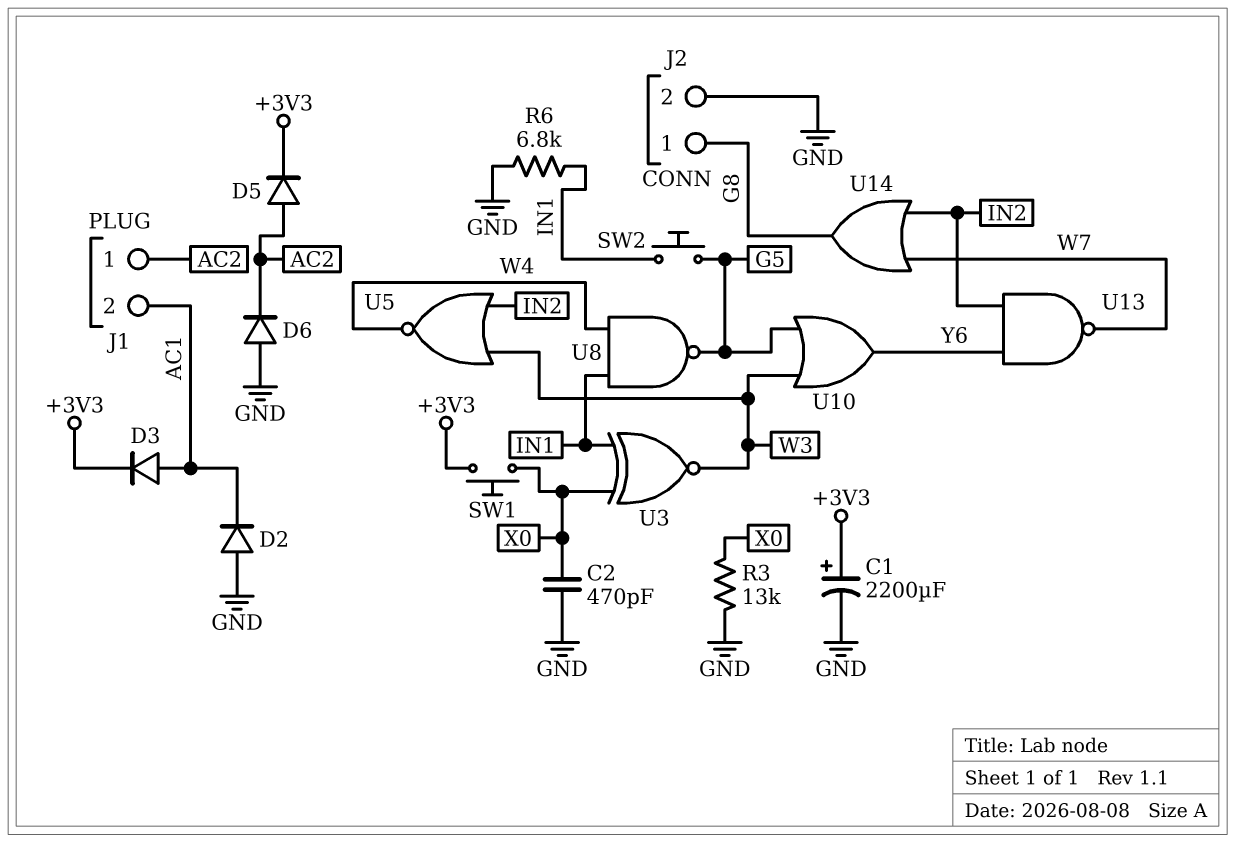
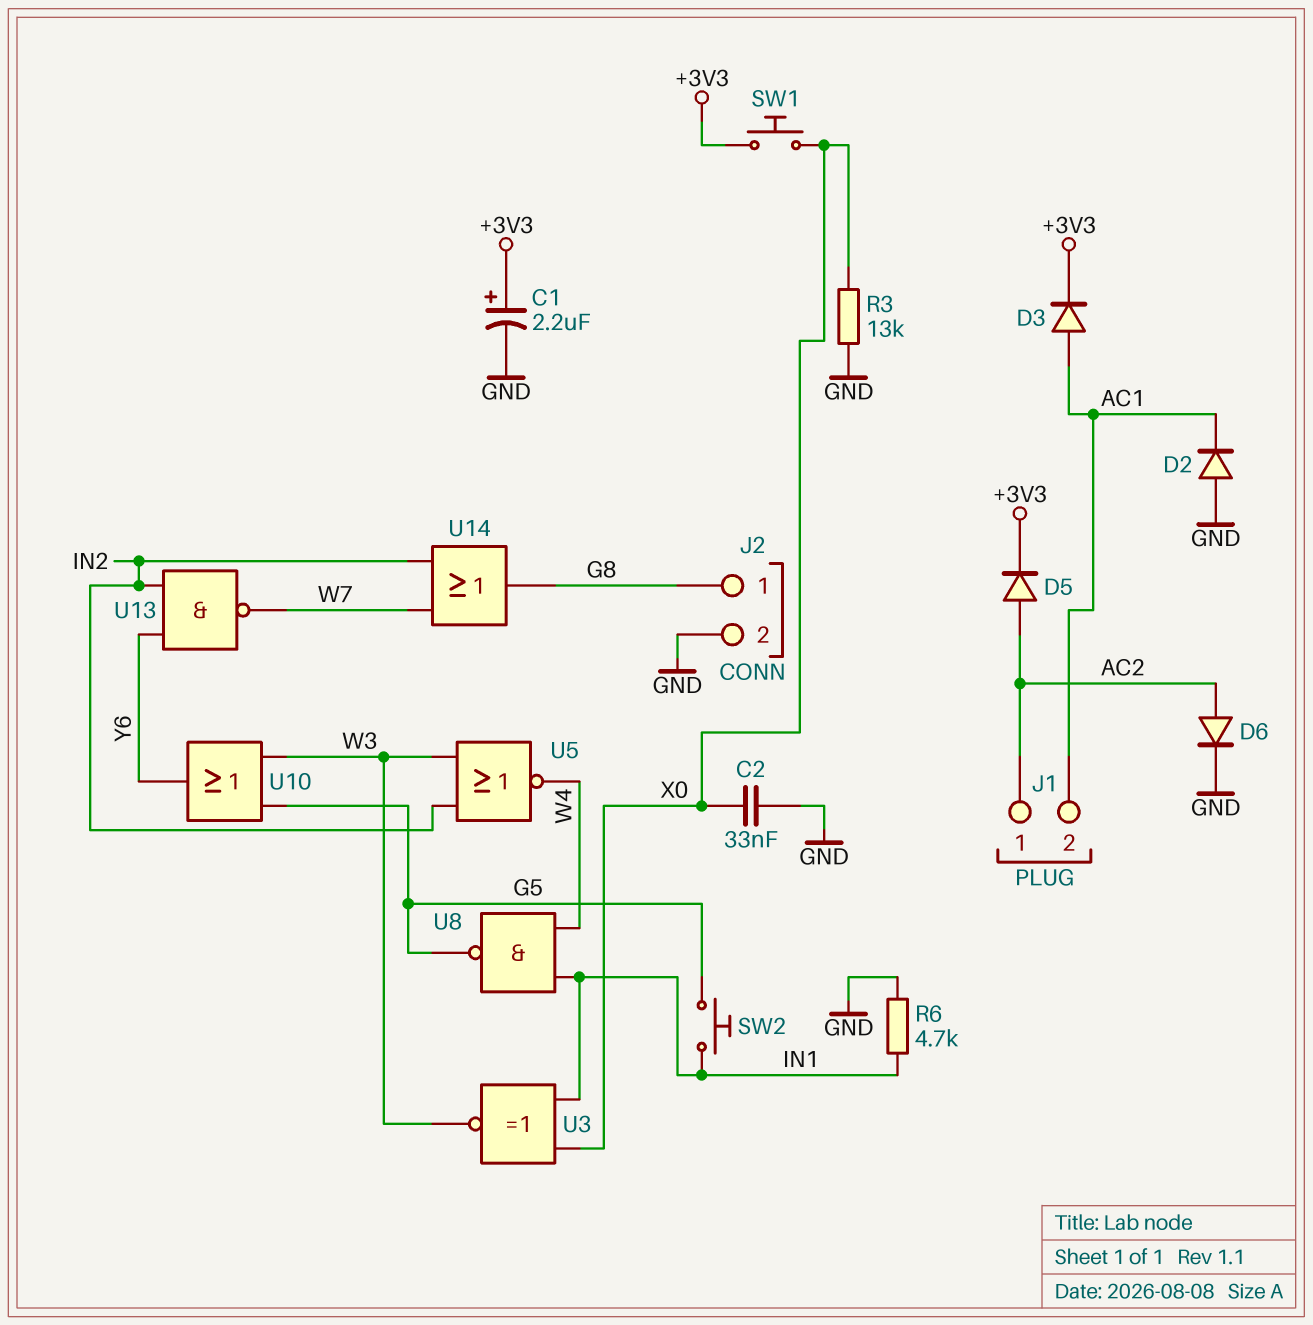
C1: 2200uF (plus +3V3, minus GND) -> 2.2uF (plus +3V3, minus GND)
C2: 470pF (GND, X0) -> 33nF (GND, X0)
D6: diode (A GND, K AC2) -> diode (A AC2, K GND)
R6: 6.8k (GND, IN1) -> 4.7k (GND, IN1)

